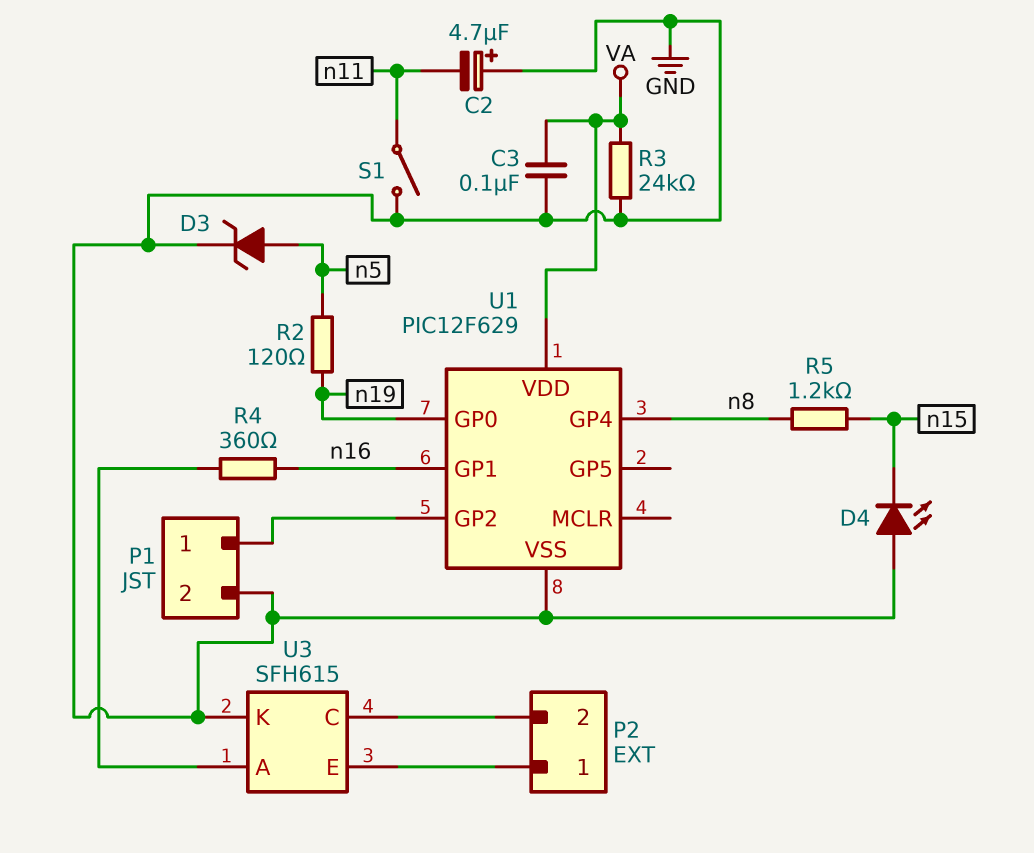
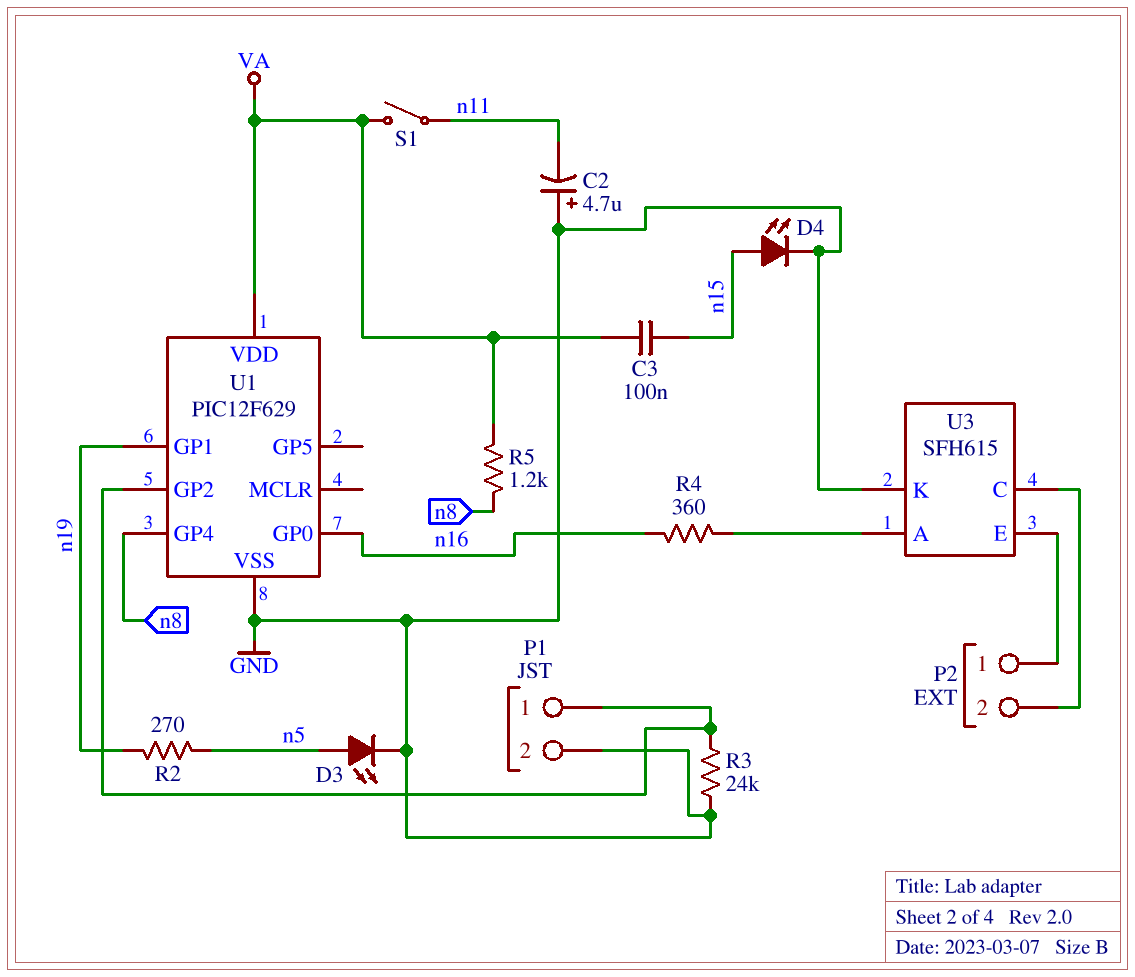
C3: 100nF (GND, VA) -> 100nF (VA, n15)
D3: zener (A n5, K GND) -> LED (A n5, K GND)
D4: LED (A GND, K n15) -> LED (A n15, K GND)
R2: 120 (n5, n19) -> 270 (n5, n19)
R3: 24k (GND, VA) -> 24k (GND, P1/1)
R5: 1.2k (n8, n15) -> 1.2k (VA, n8)
S1: switch (GND, n11) -> switch (VA, n11)
U1 pin GP0: n19 -> n16
U1 pin GP1: n16 -> n19

